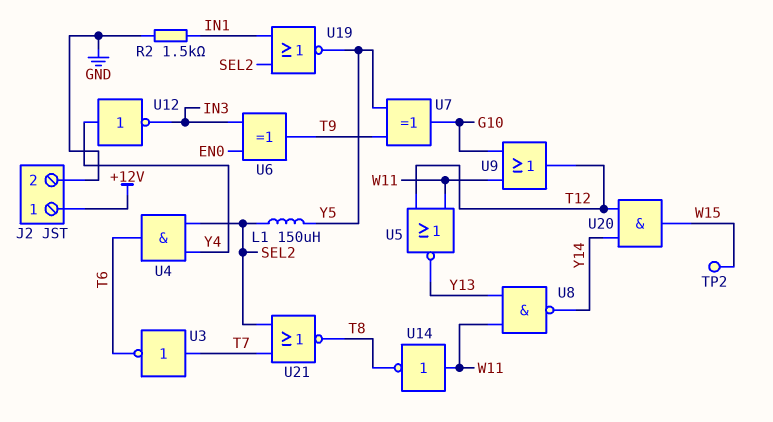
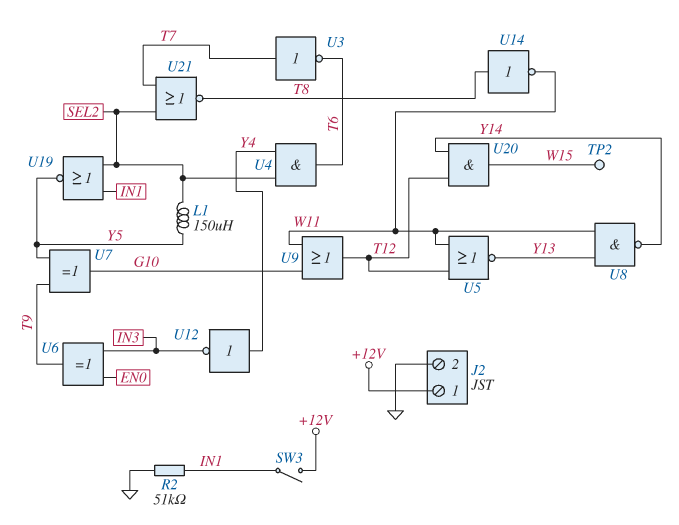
R2: 1.5k (GND, IN1) -> 51k (GND, IN1)
SW3: none -> switch (+12V, IN1)
U14: NOT (in W11, out T8) -> NOT (in T8, out W11)

